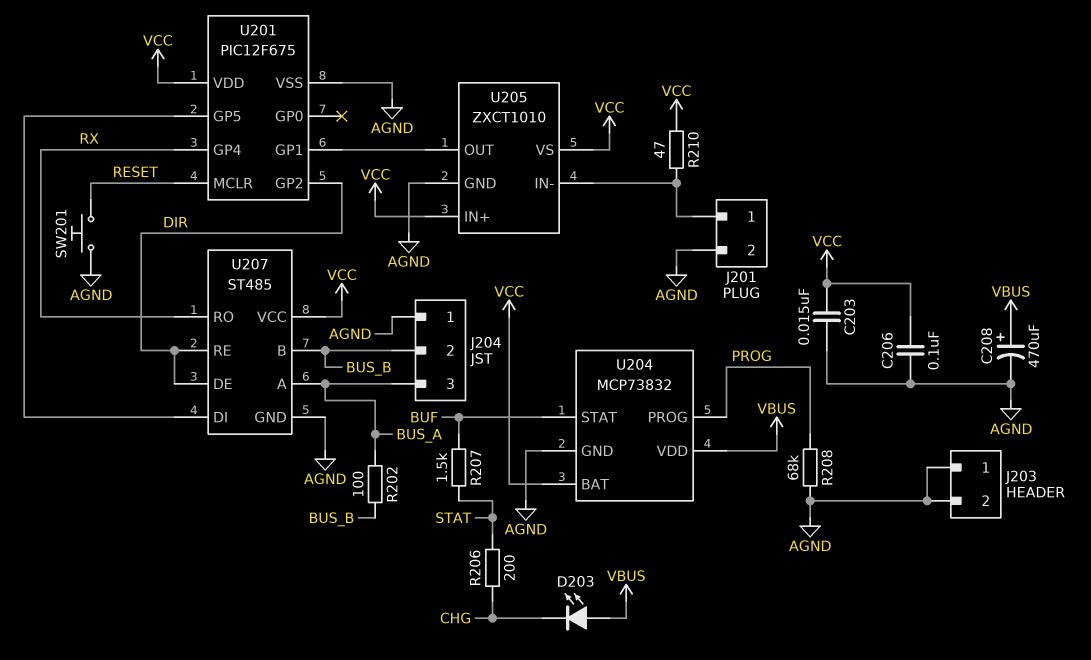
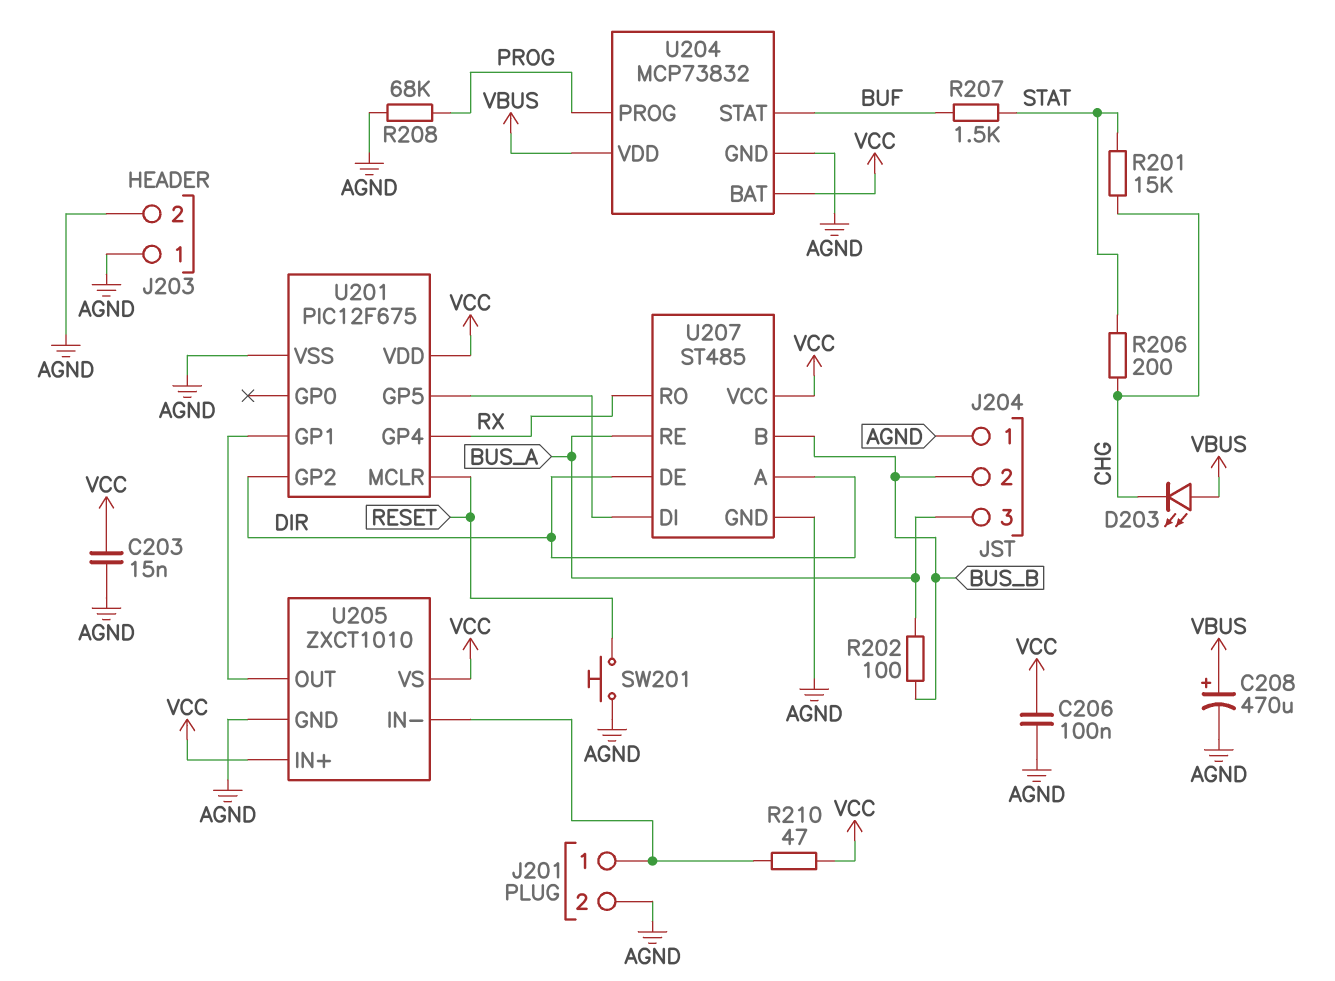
R201: none -> 15k (CHG, STAT)
U207 pin A: BUS_A -> DIR
U207 pin RE: DIR -> BUS_A

